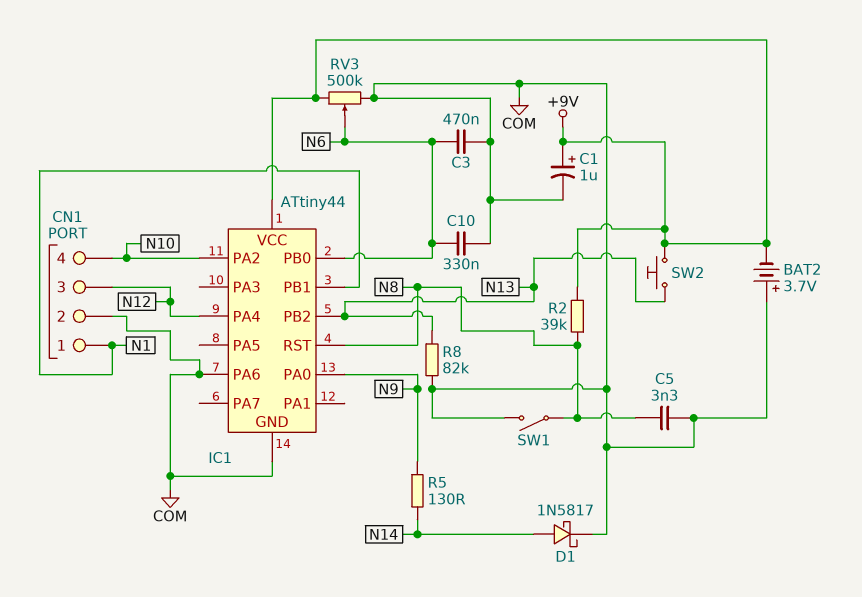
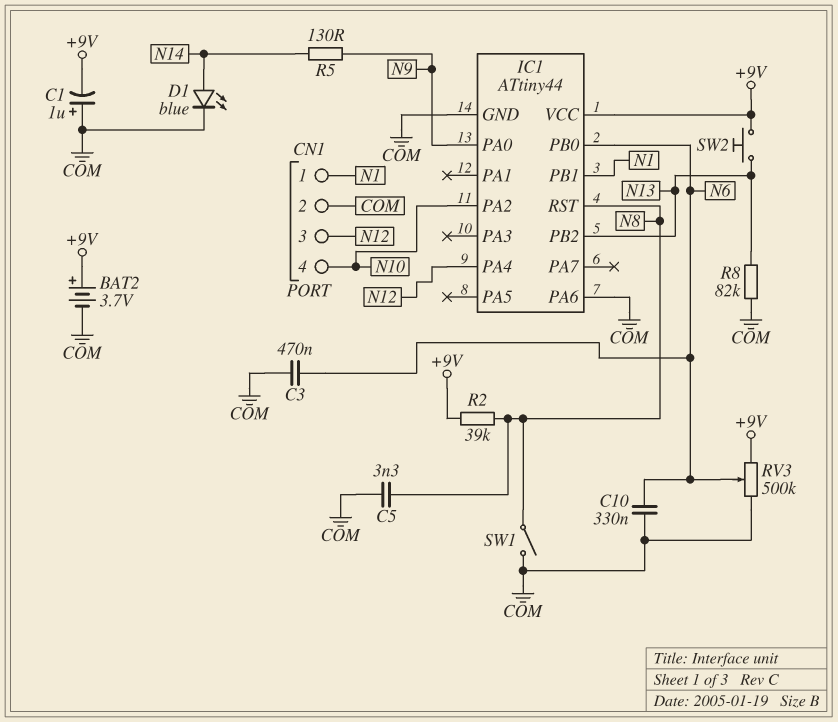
BAT2: 3.7V (plus COM, minus +9V) -> 3.7V (plus +9V, minus COM)
C1: 1uF (plus +9V, minus COM) -> 1uF (plus COM, minus +9V)
D1: schottky 1N5817 (A N14, K COM) -> LED blue (A N14, K COM)

